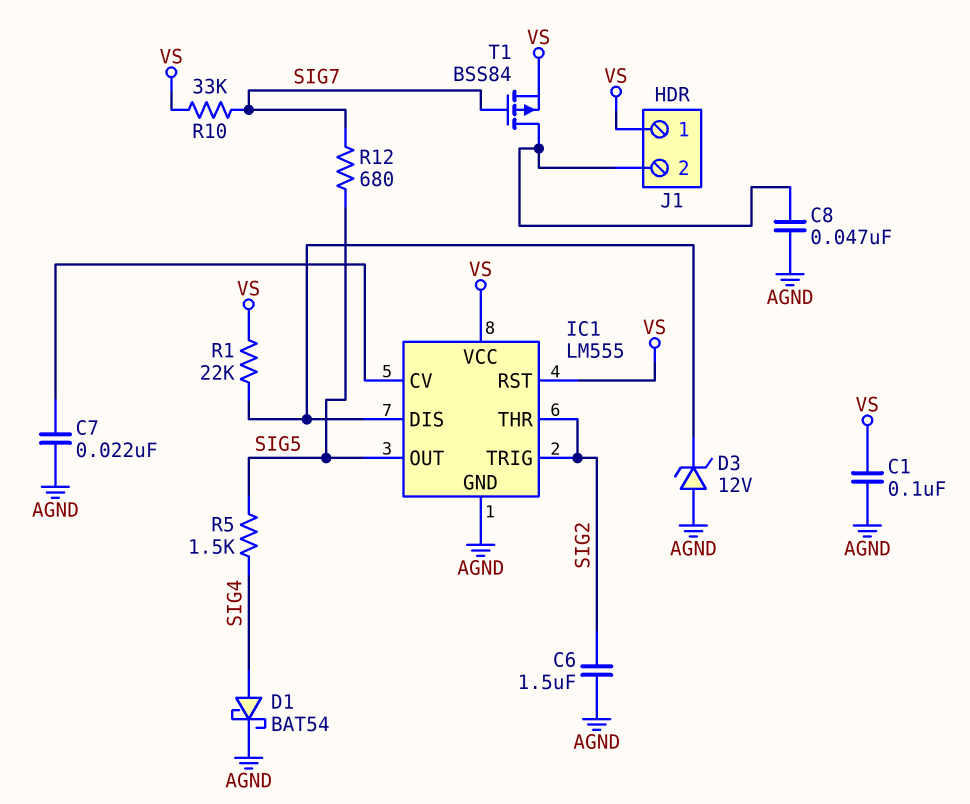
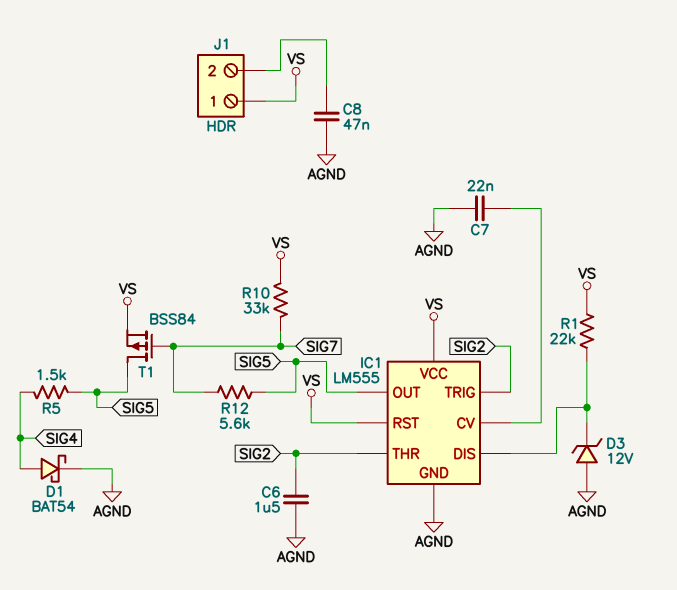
C1: 100nF (AGND, VS) -> none
R12: 680 (SIG5, SIG7) -> 5.6k (SIG5, SIG7)
T1: PMOS BSS84 (G SIG7, D J1/2, S VS) -> PMOS BSS84 (G SIG7, D SIG5, S VS)

